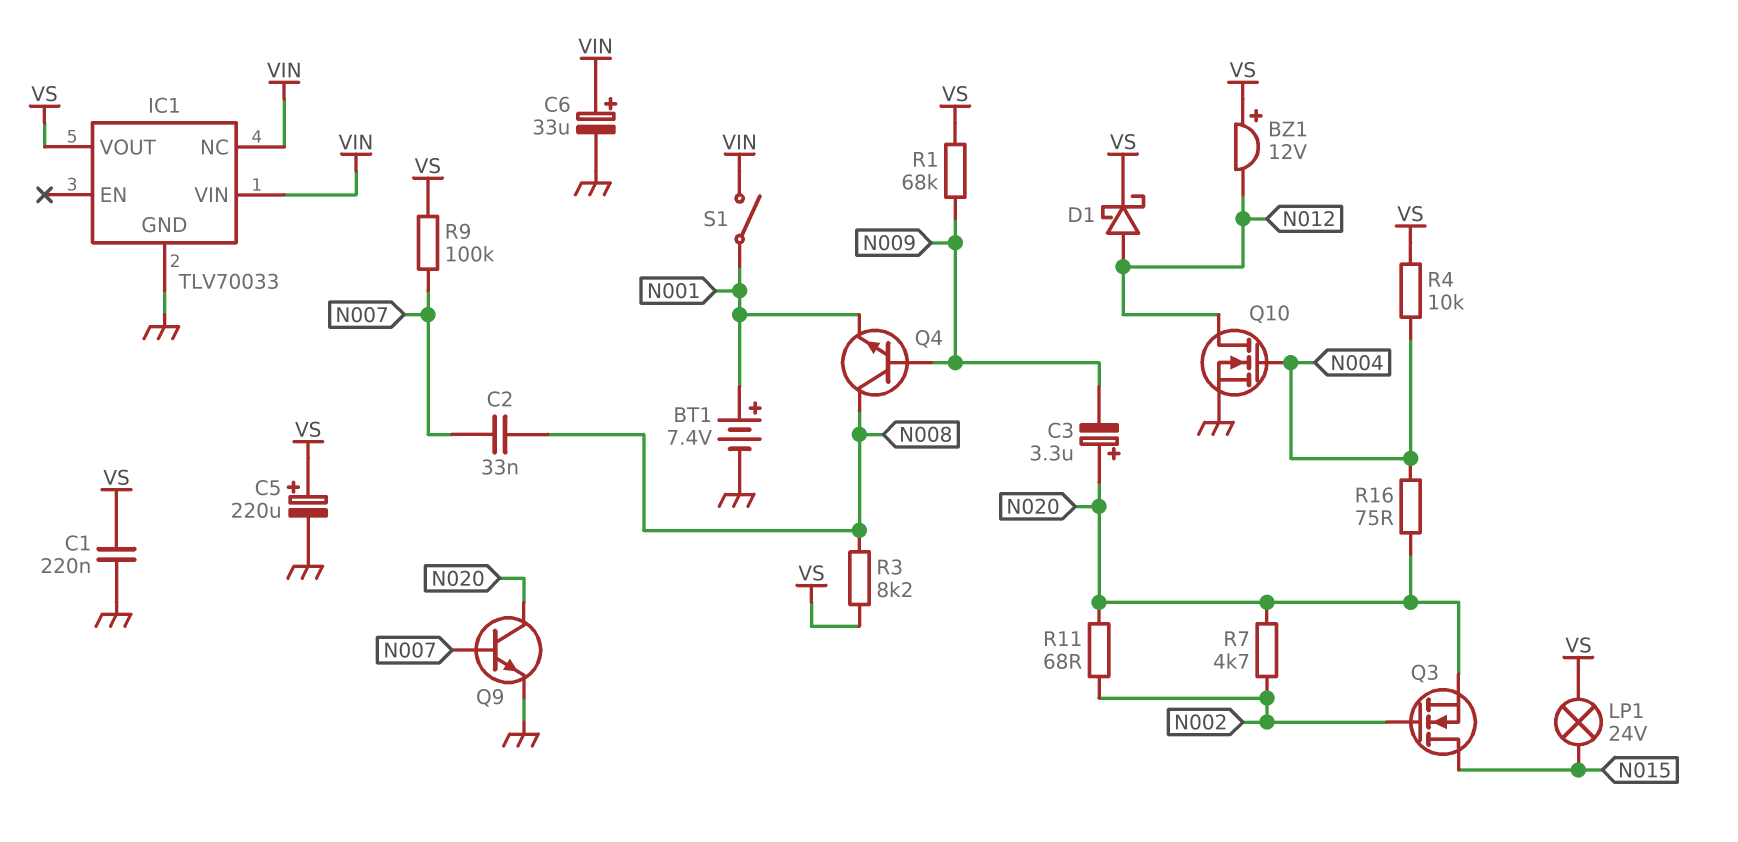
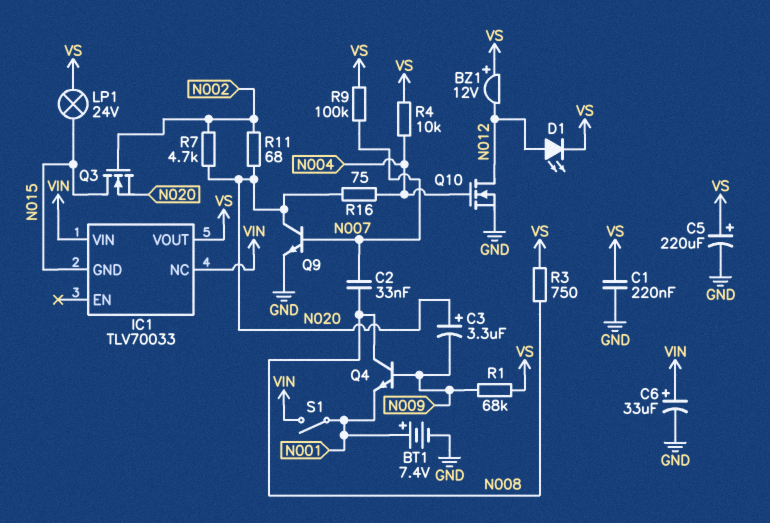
D1: schottky (A N012, K VS) -> LED (A N012, K VS)
IC1 pin GND: GND -> N015
R3: 8.2k (N008, VS) -> 750 (N008, VS)

